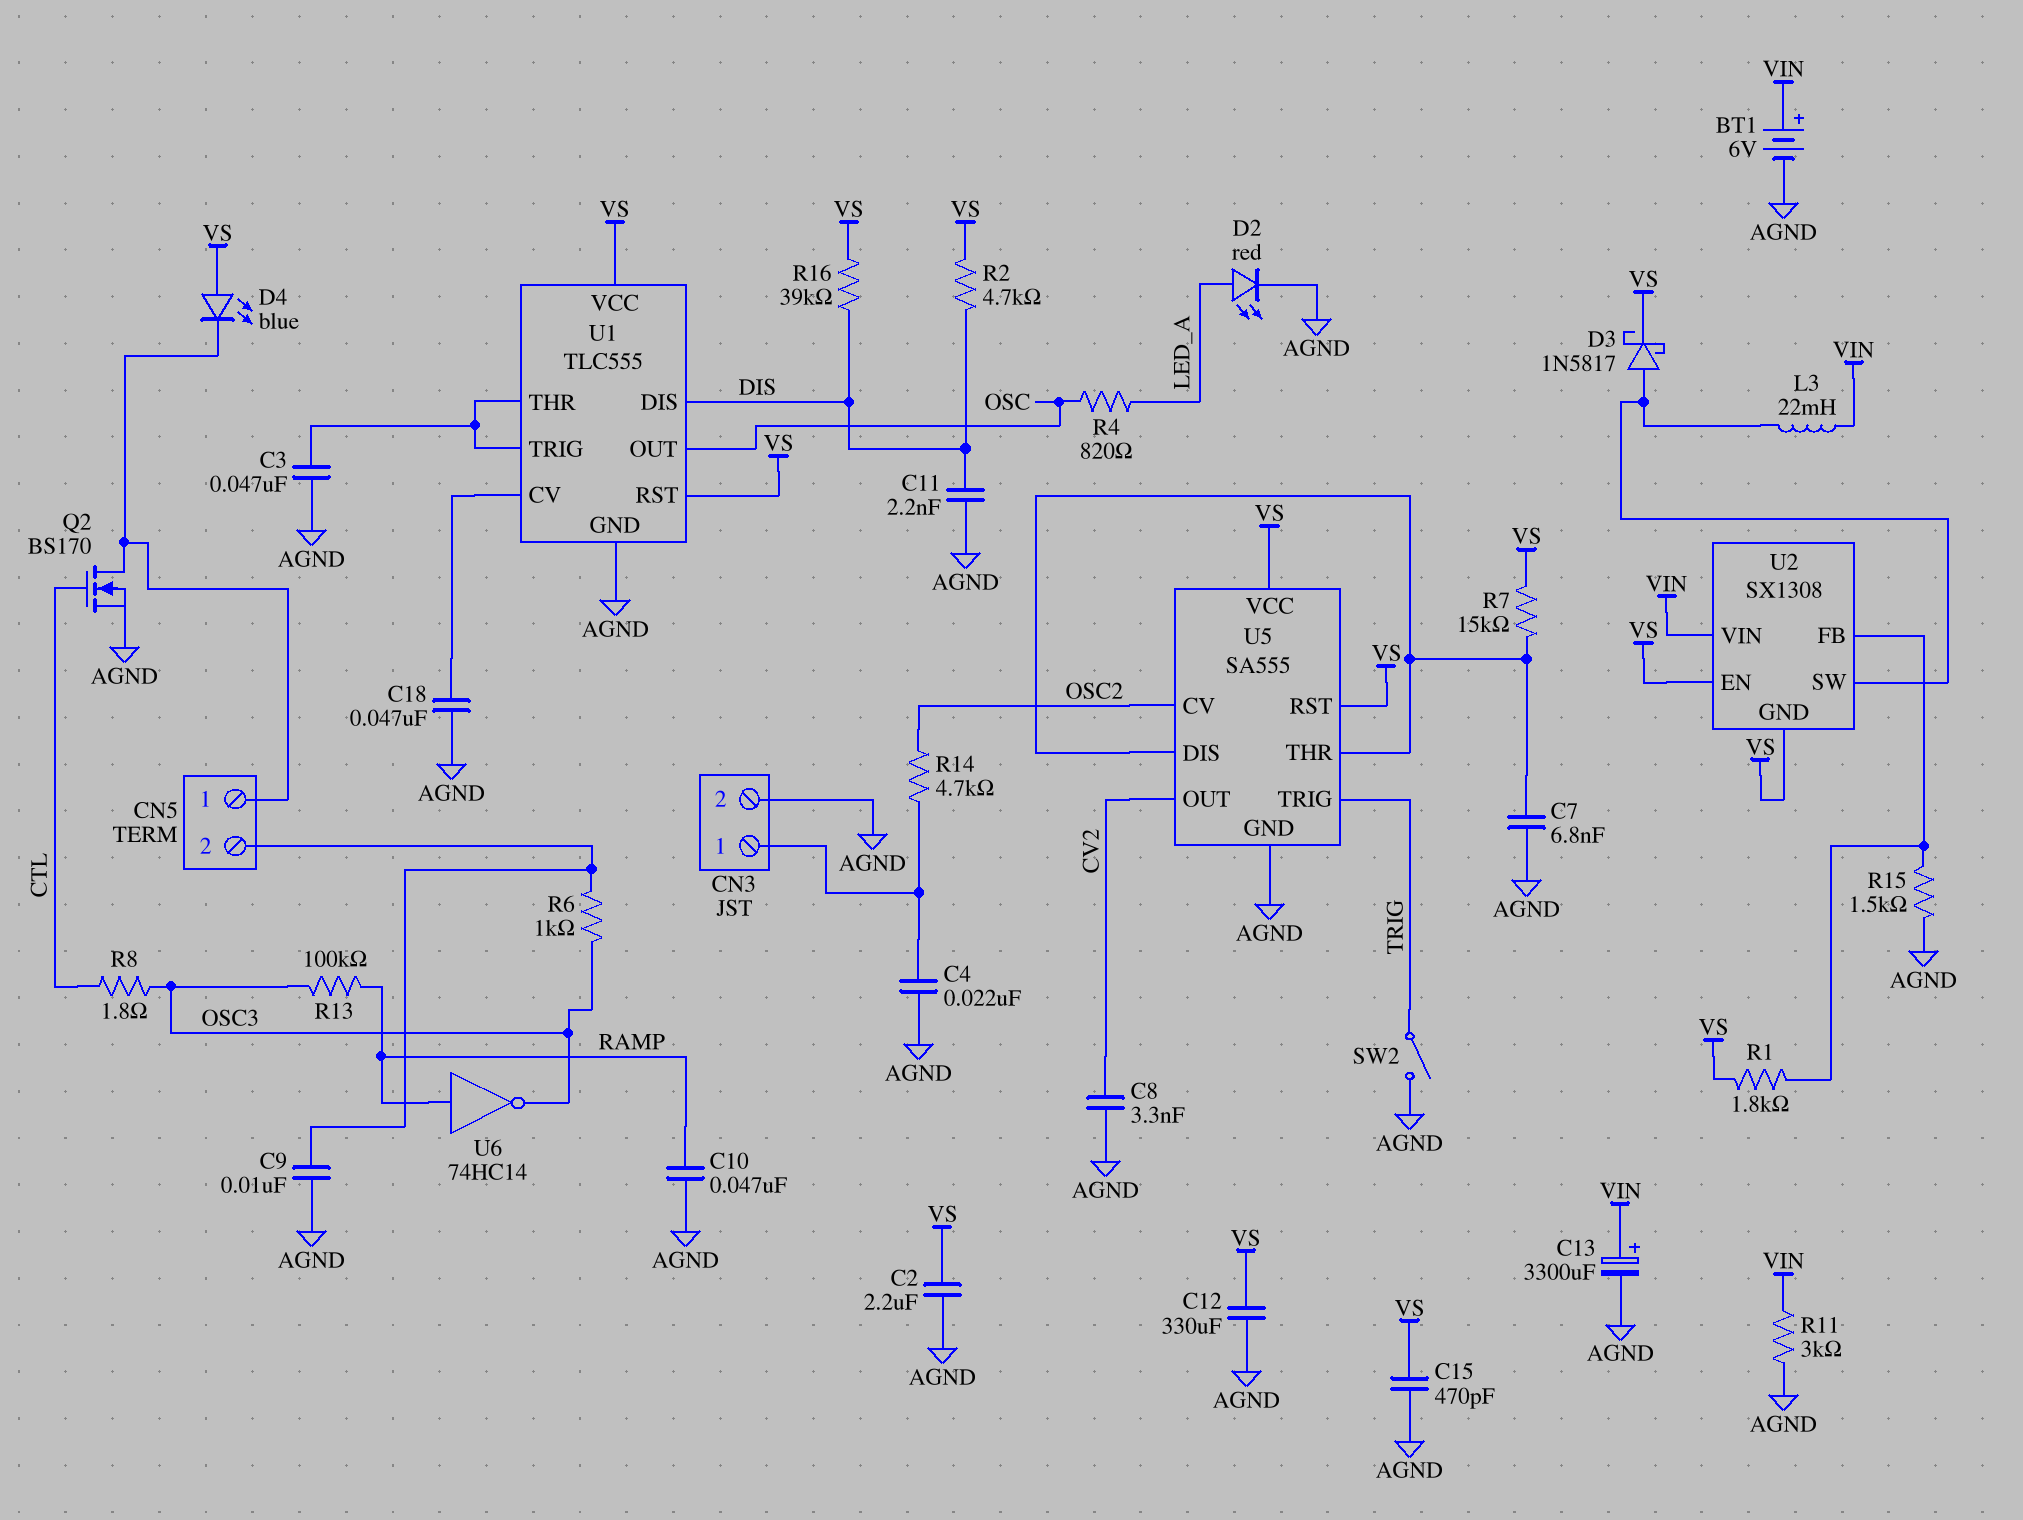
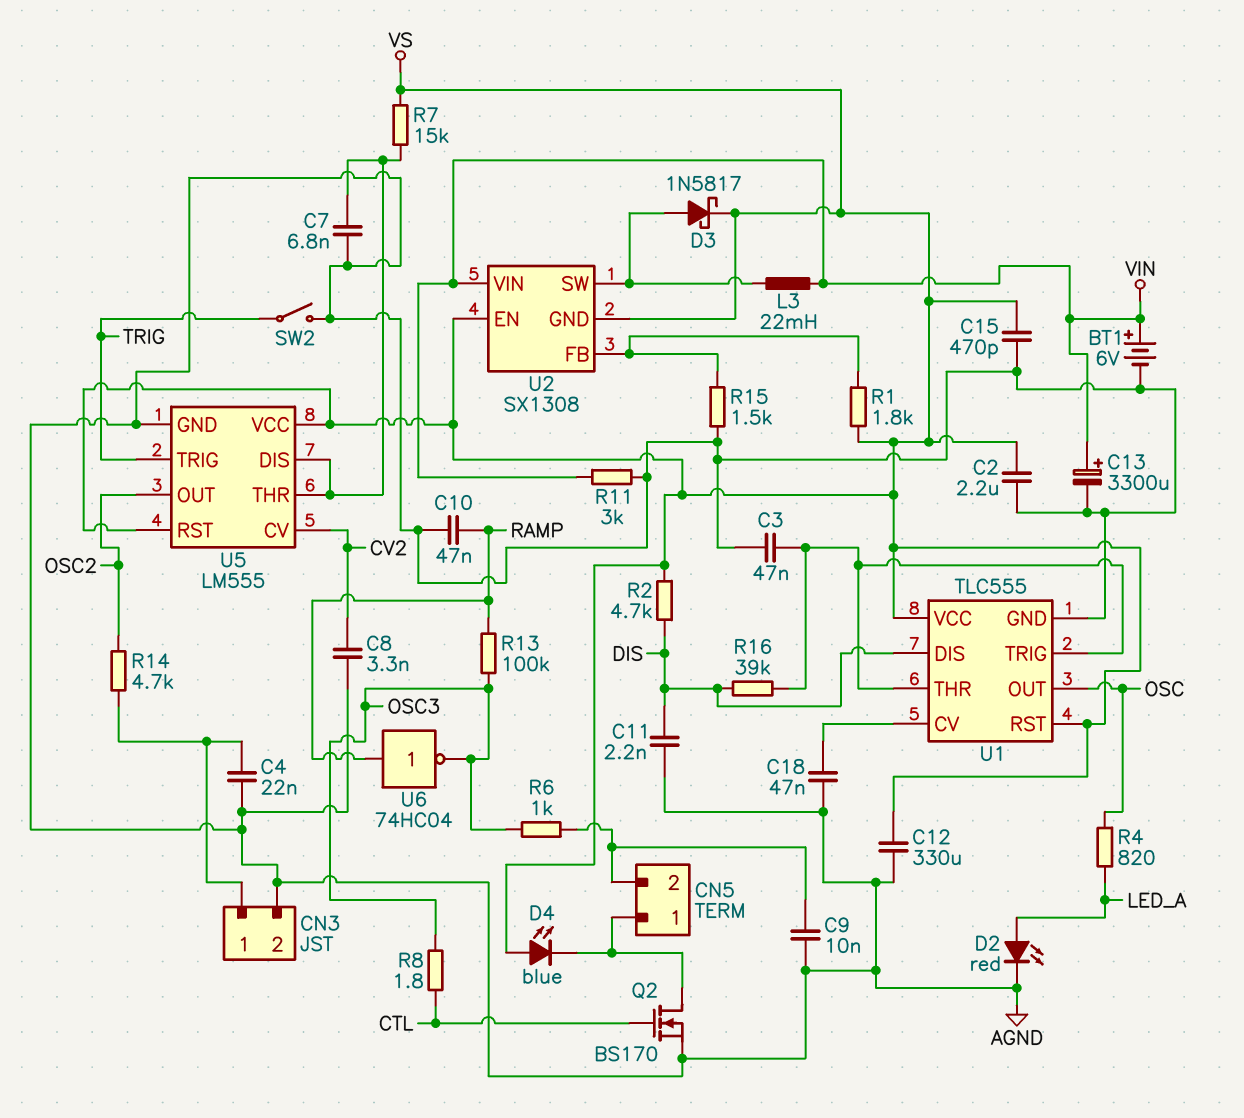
R16: 39k (DIS, VS) -> 39k (DIS, U1/THR)
U5: SA555 -> LM555
U5 pin CV: OSC2 -> CV2
U5 pin OUT: CV2 -> OSC2
U6: NOT 74HC14 (in RAMP, out OSC3) -> NOT 74HC04 (in RAMP, out OSC3)

